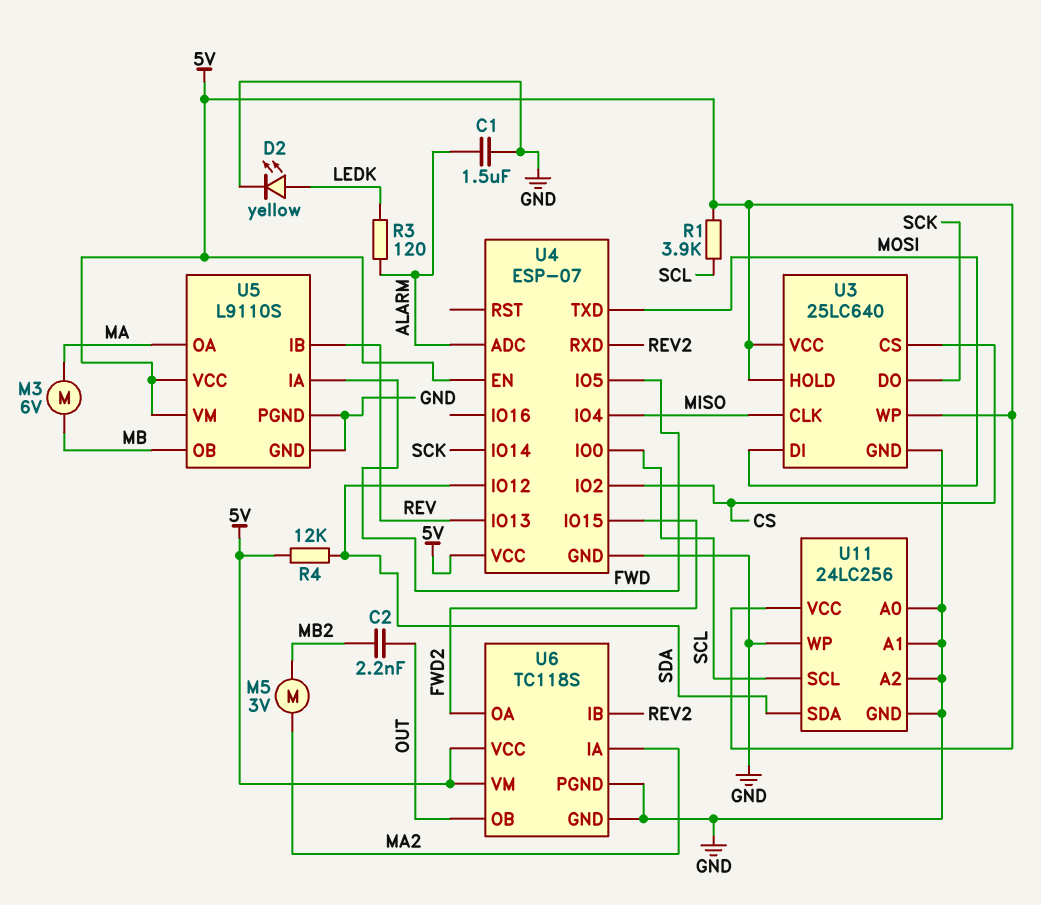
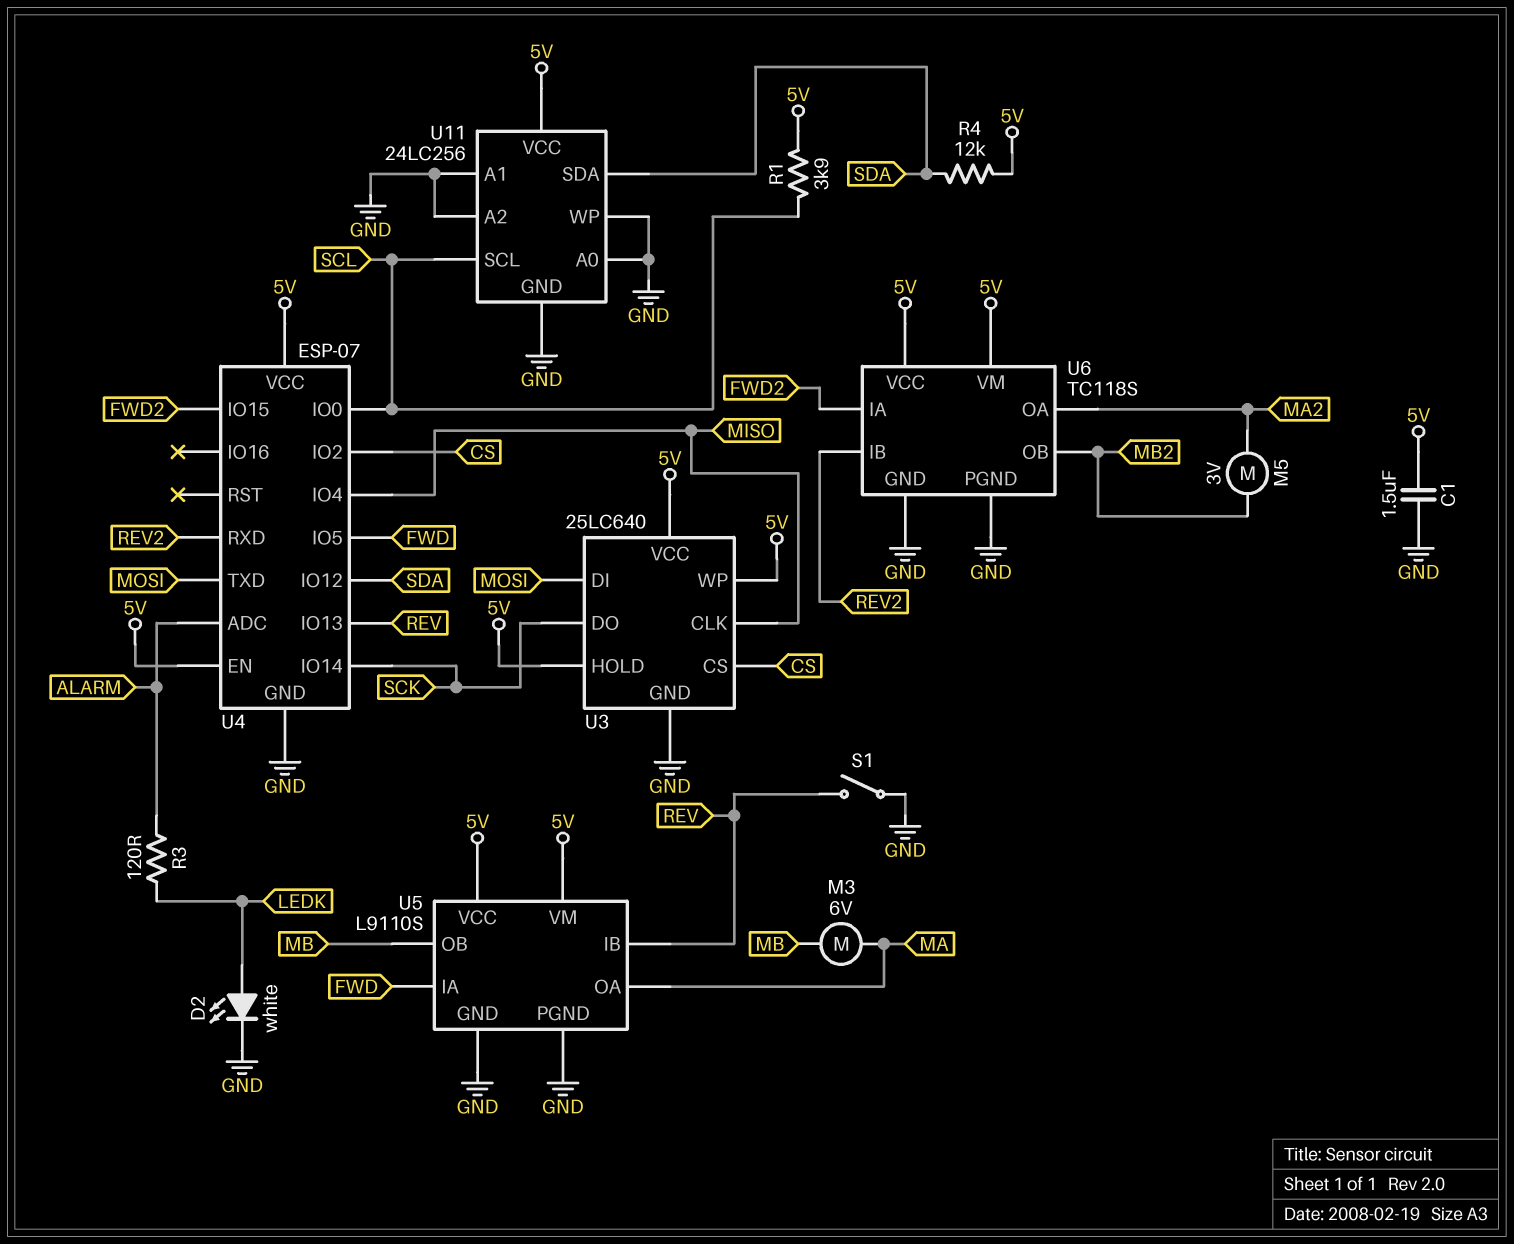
C1: 1.5uF (ALARM, GND) -> 1.5uF (5V, GND)
C2: 2.2nF (MB2, OUT) -> none
D2: LED yellow (A LEDK, K GND) -> LED white (A LEDK, K GND)
S1: none -> switch (GND, REV)
U6 pin IA: MA2 -> FWD2
U6 pin OA: FWD2 -> MA2
U6 pin OB: OUT -> MB2

